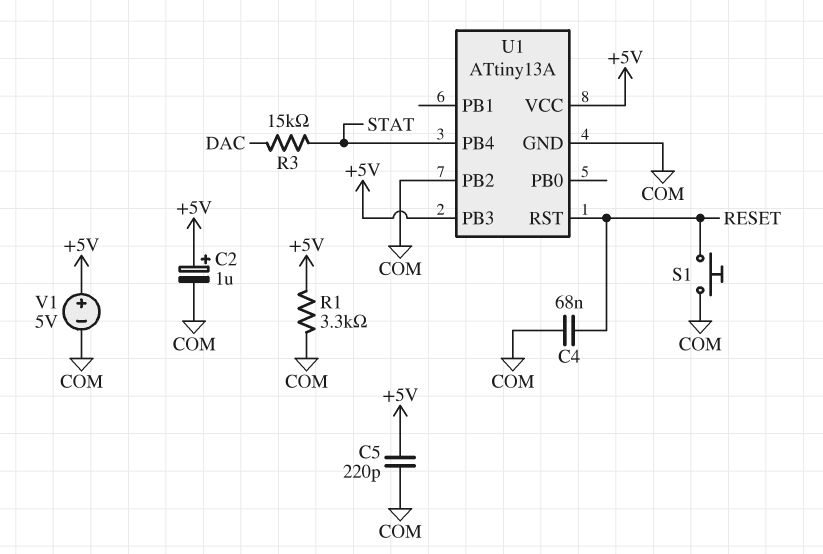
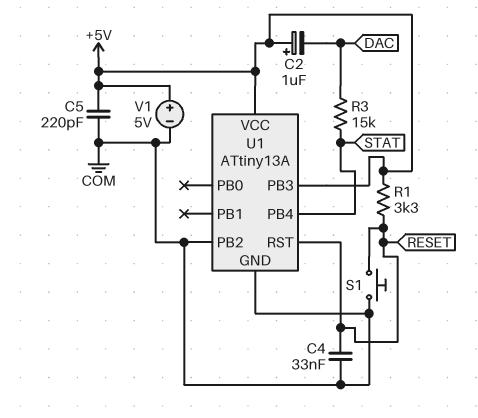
C2: 1uF (plus +5V, minus COM) -> 1uF (plus +5V, minus DAC)
C4: 68nF (COM, RESET) -> 33nF (COM, RESET)
R1: 3.3k (+5V, COM) -> 3.3k (+5V, RESET)

